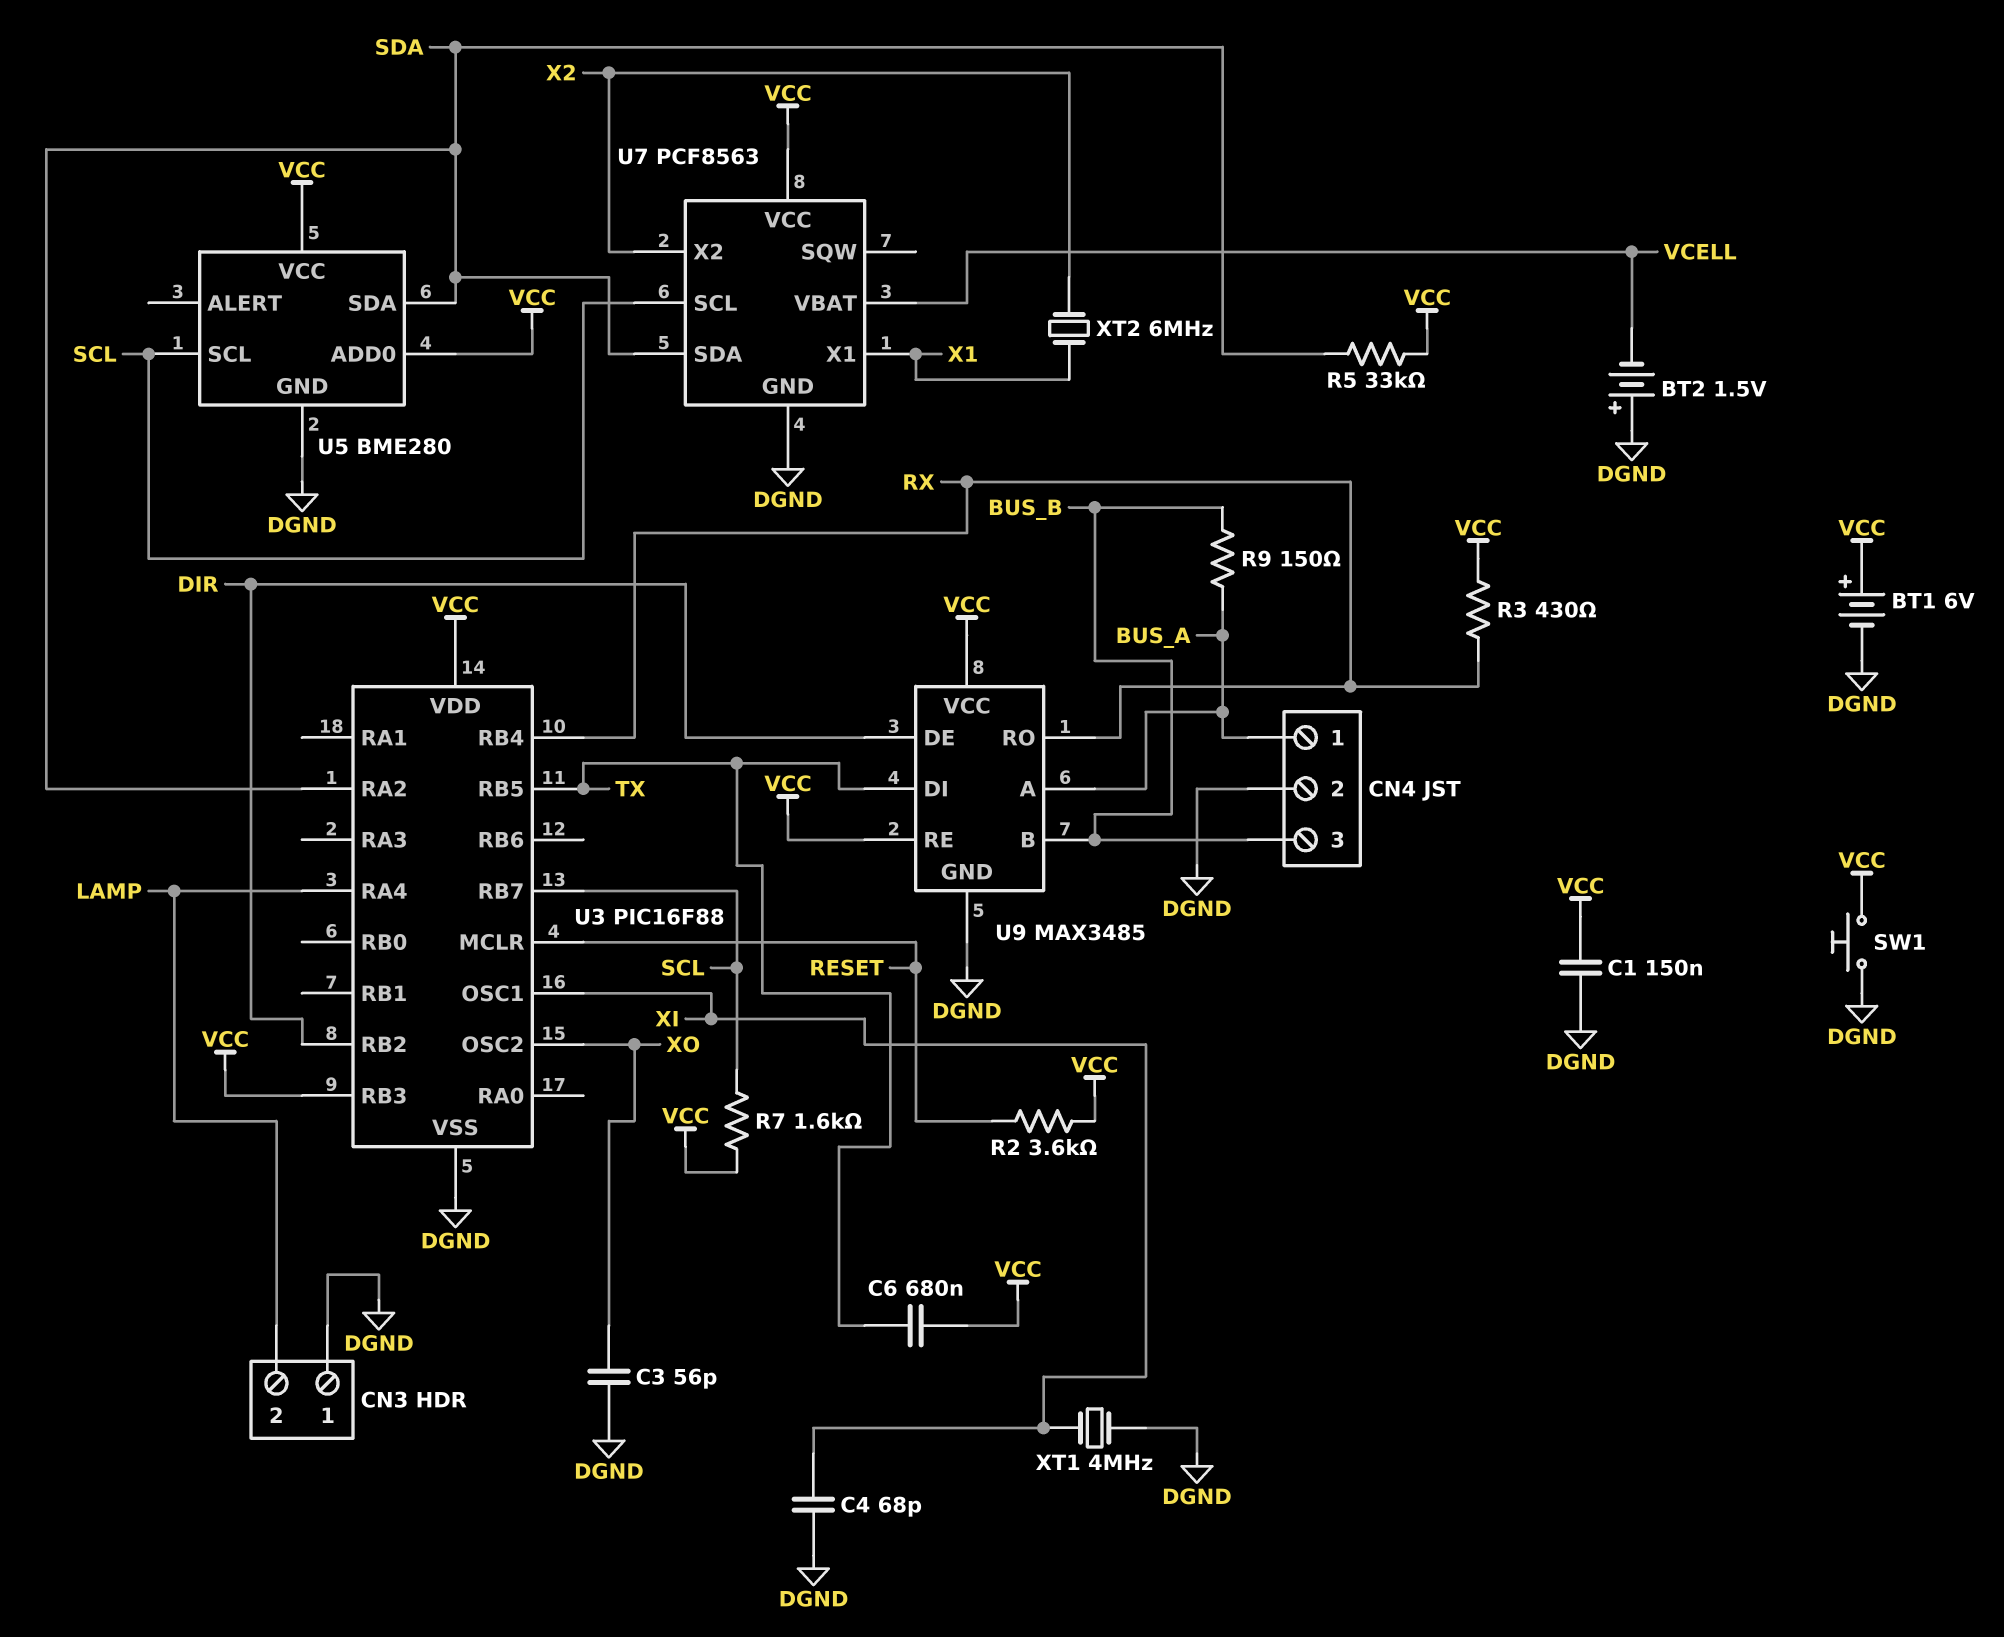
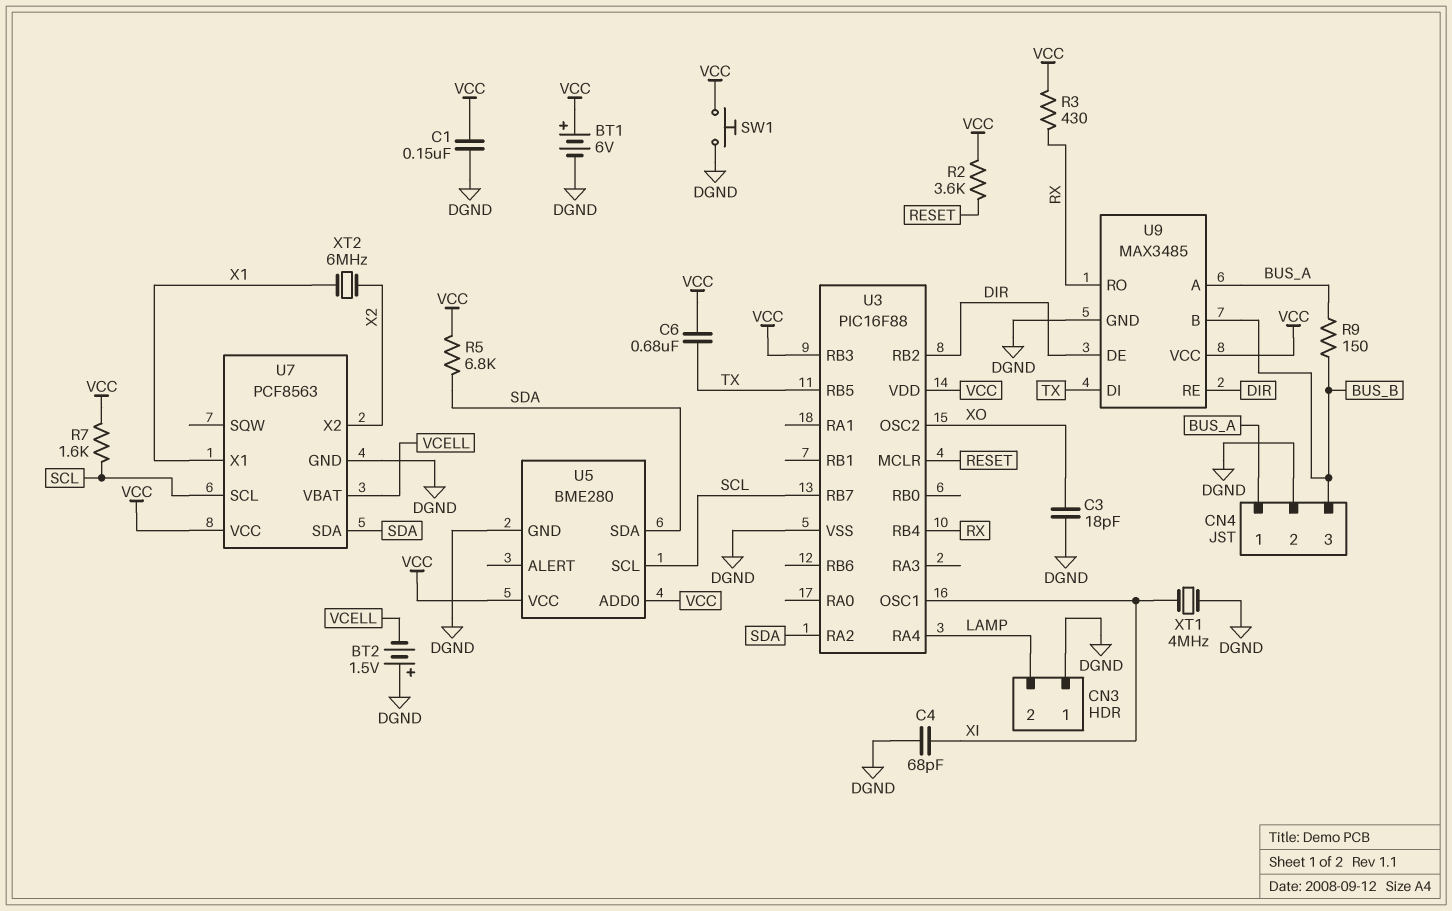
C3: 56pF (DGND, XO) -> 18pF (DGND, XO)
R5: 33k (SDA, VCC) -> 6.8k (SDA, VCC)
U9 pin RE: VCC -> DIR

